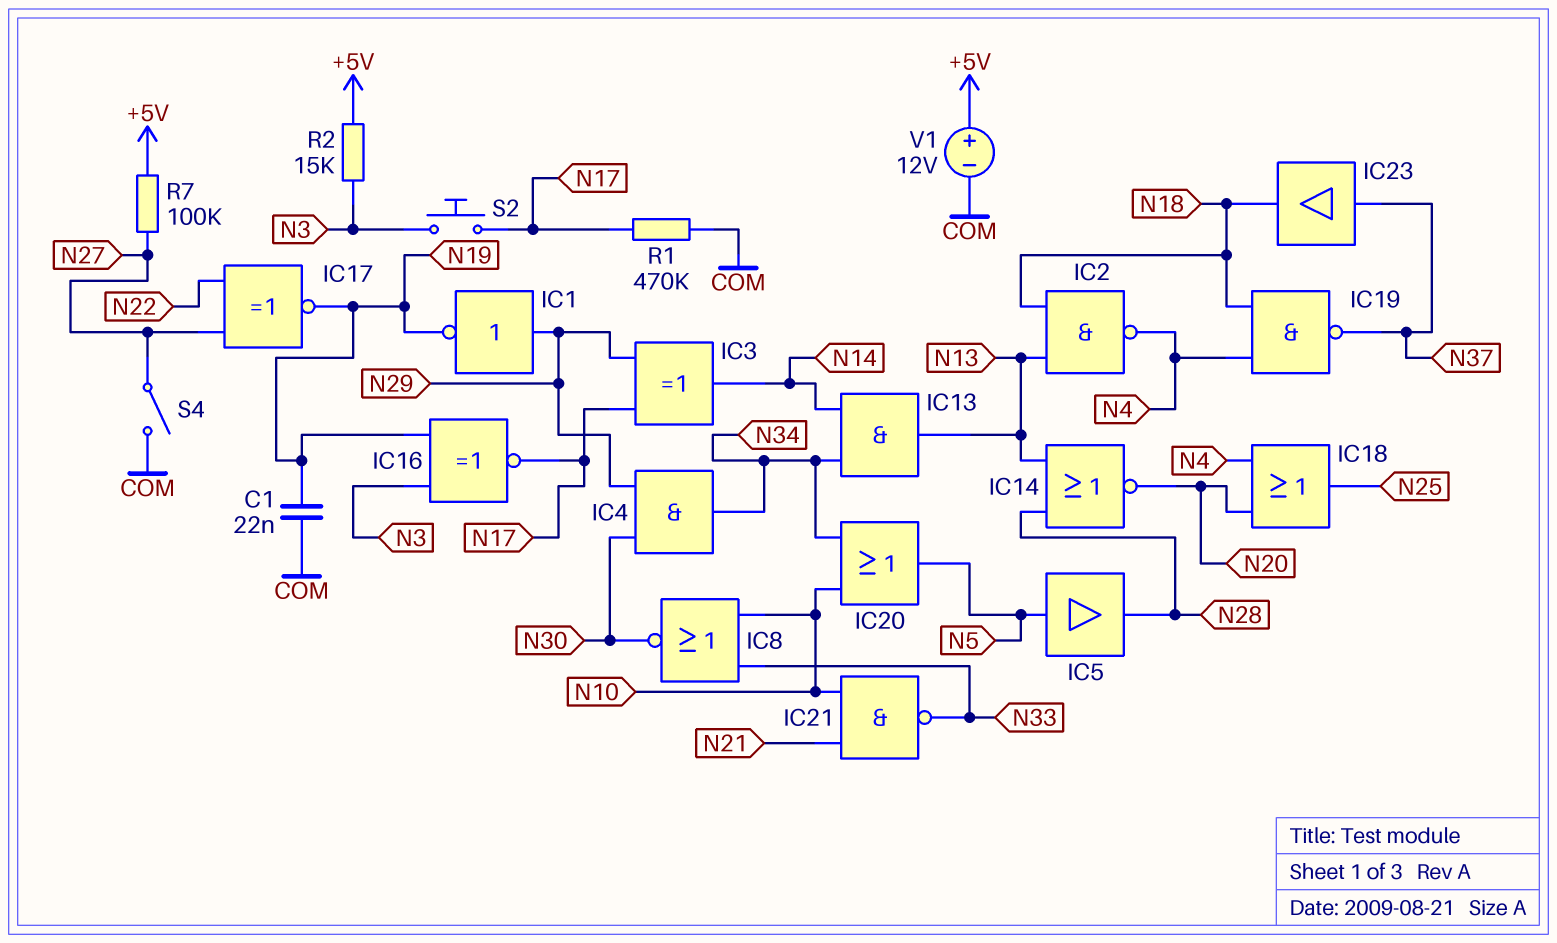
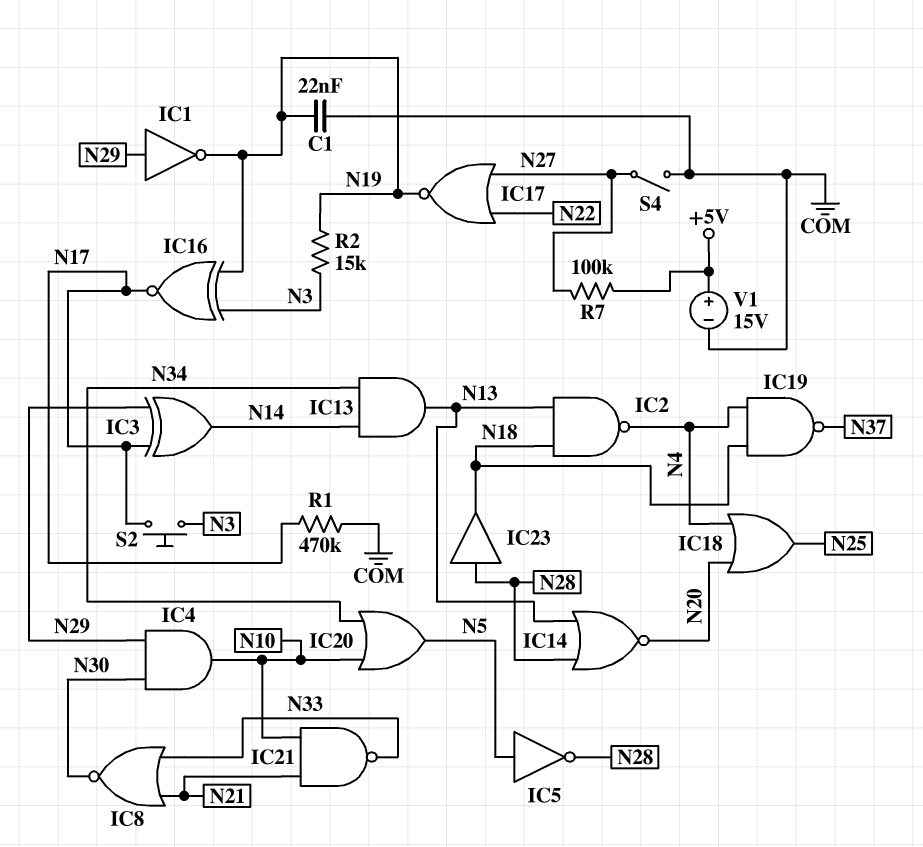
IC4: AND (in N29, in N30, out N34) -> AND (in N29, in N30, out N10)
IC5: buffer (in N5, out N28) -> NOT (in N5, out N28)
IC8: NOR (in N10, in N33, out N30) -> NOR (in N21, in N33, out N30)
IC17: XNOR (in N22, in N27, out N19) -> NOR (in N22, in N27, out N19)
IC23: buffer (in N37, out N18) -> buffer (in N28, out N18)
R2: 15k (+5V, N3) -> 15k (N3, N19)
V1: 12V (plus +5V, minus COM) -> 15V (plus +5V, minus COM)

